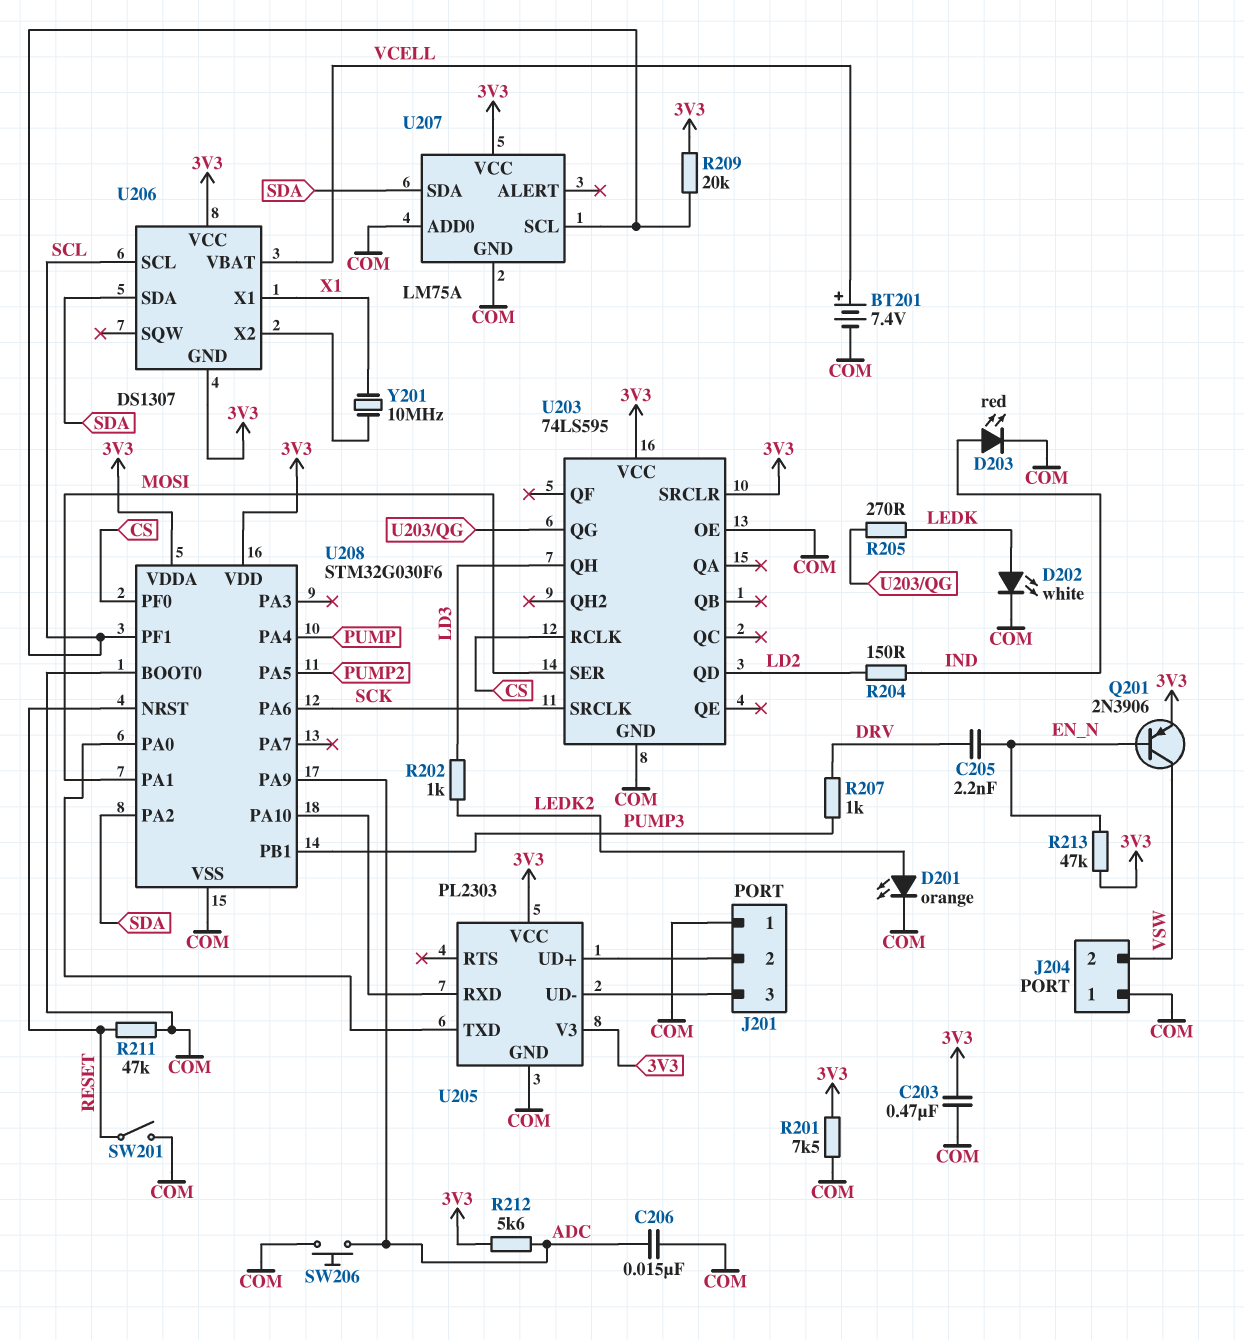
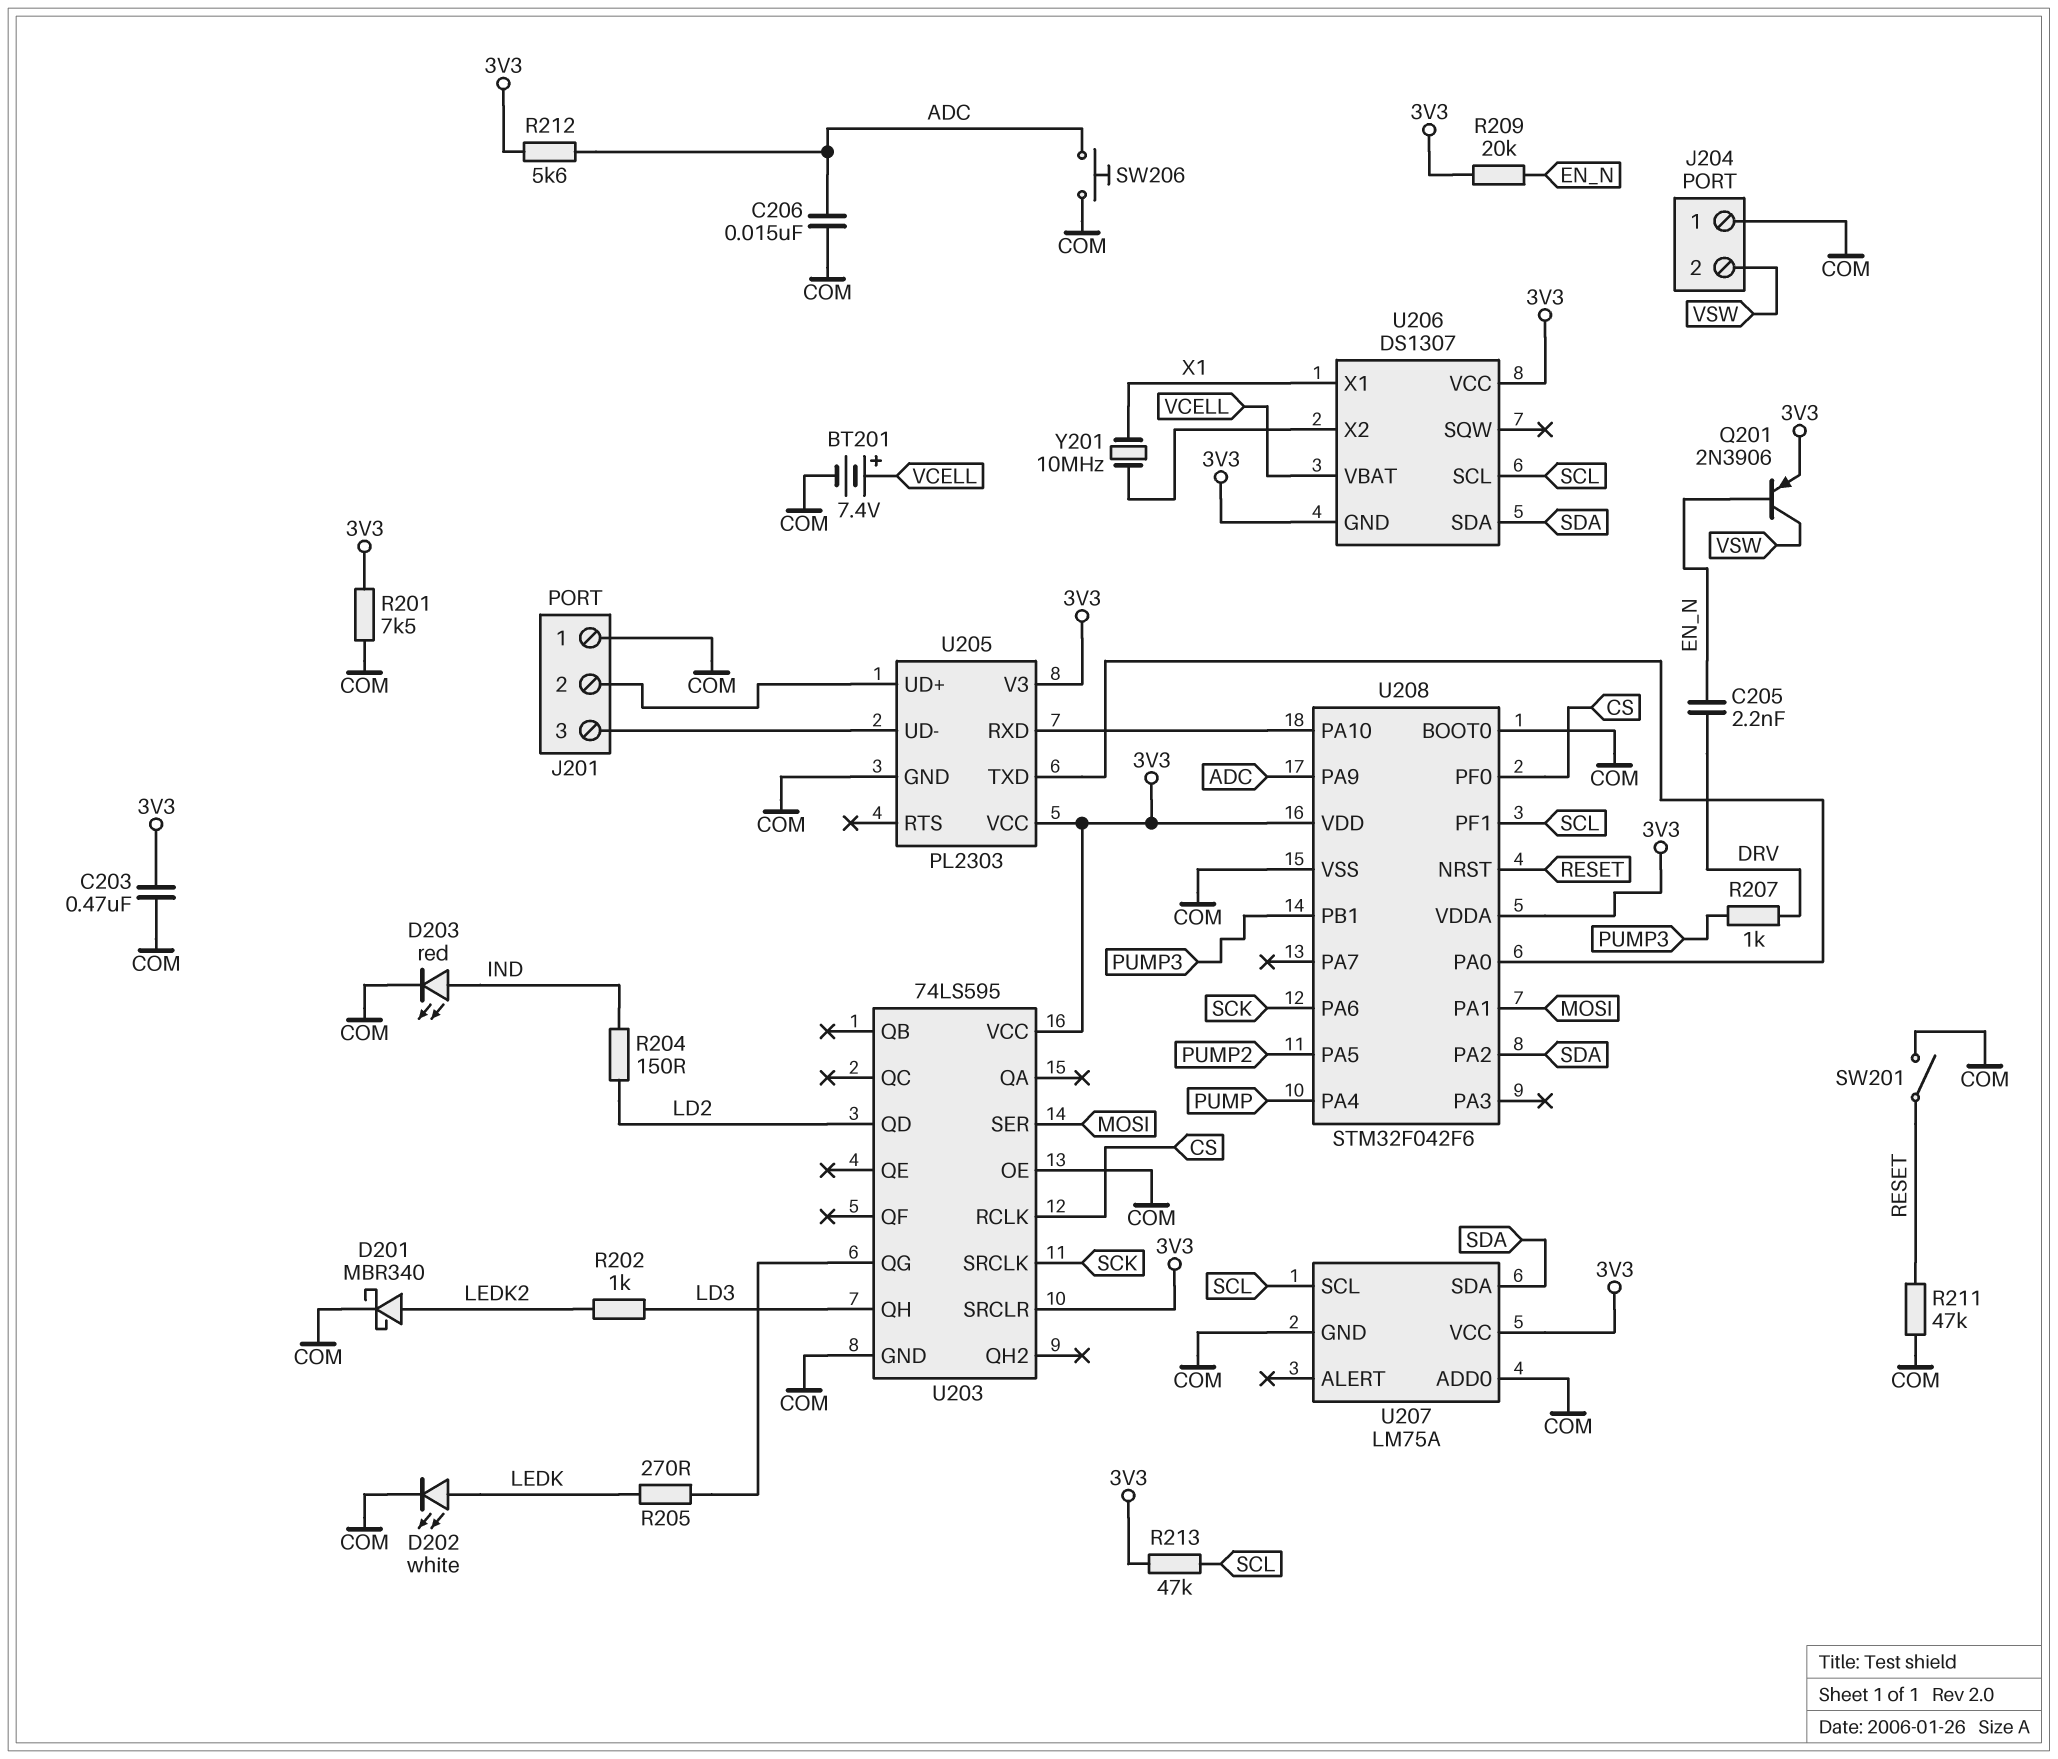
D201: LED orange (A LEDK2, K COM) -> schottky MBR340 (A LEDK2, K COM)
R209: 20k (3V3, SCL) -> 20k (3V3, EN_N)
R213: 47k (3V3, EN_N) -> 47k (3V3, SCL)
U208: STM32G030F6 -> STM32F042F6

